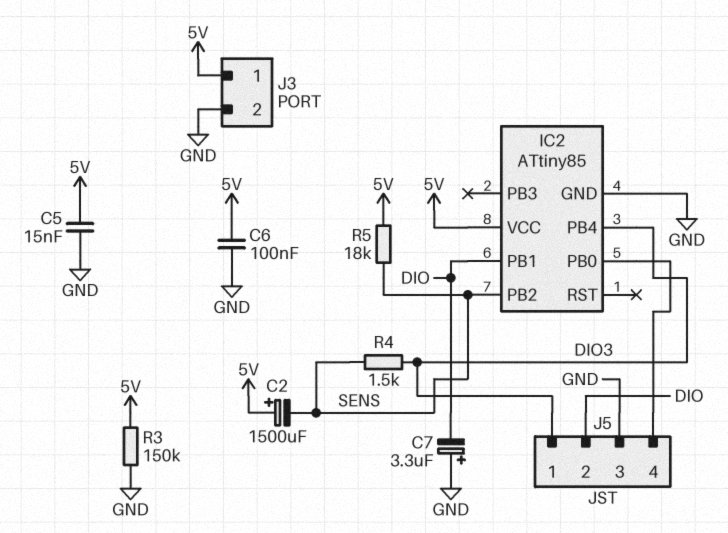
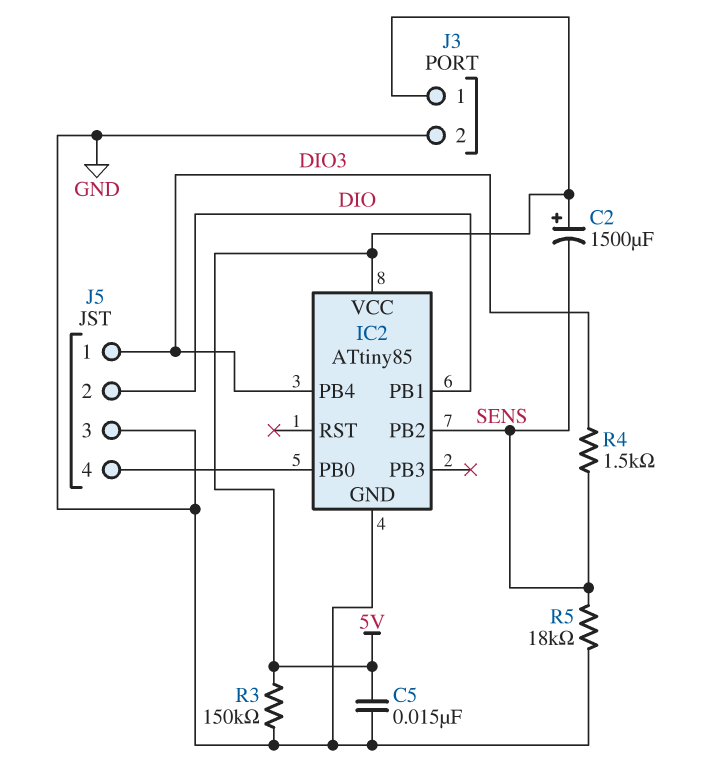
C6: 100nF (5V, GND) -> none
C7: 3.3uF (plus GND, minus DIO) -> none
R5: 18k (5V, SENS) -> 18k (GND, SENS)

